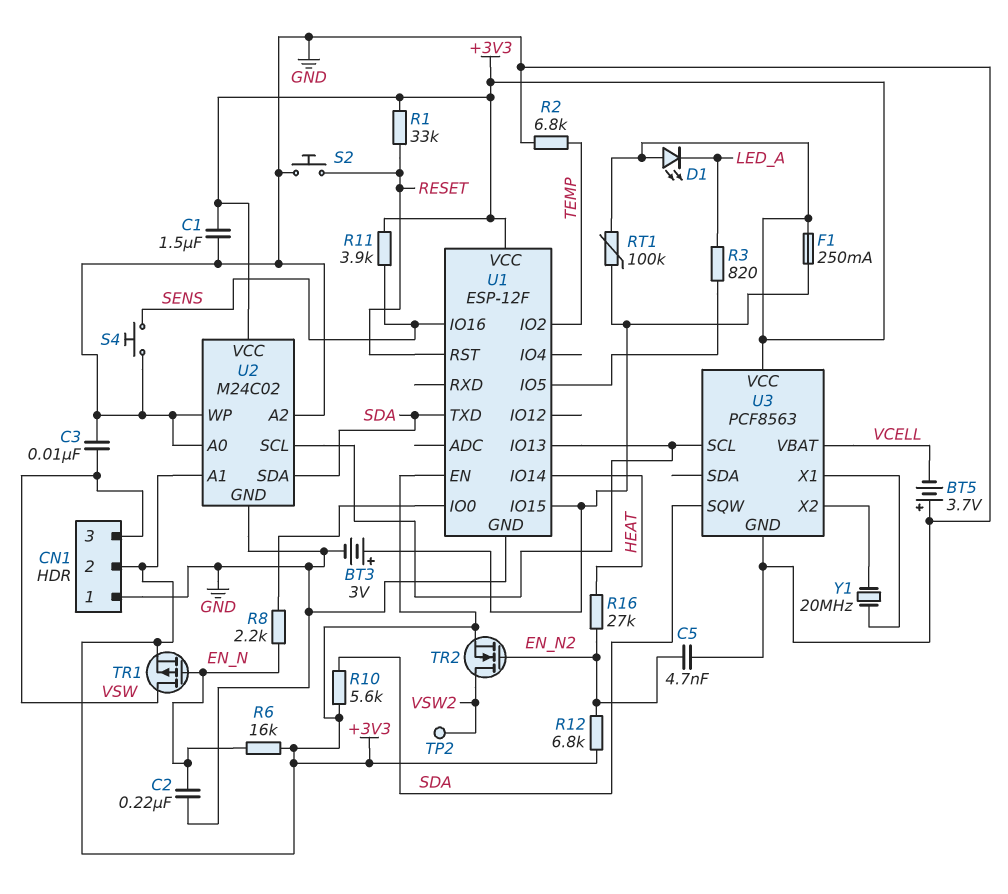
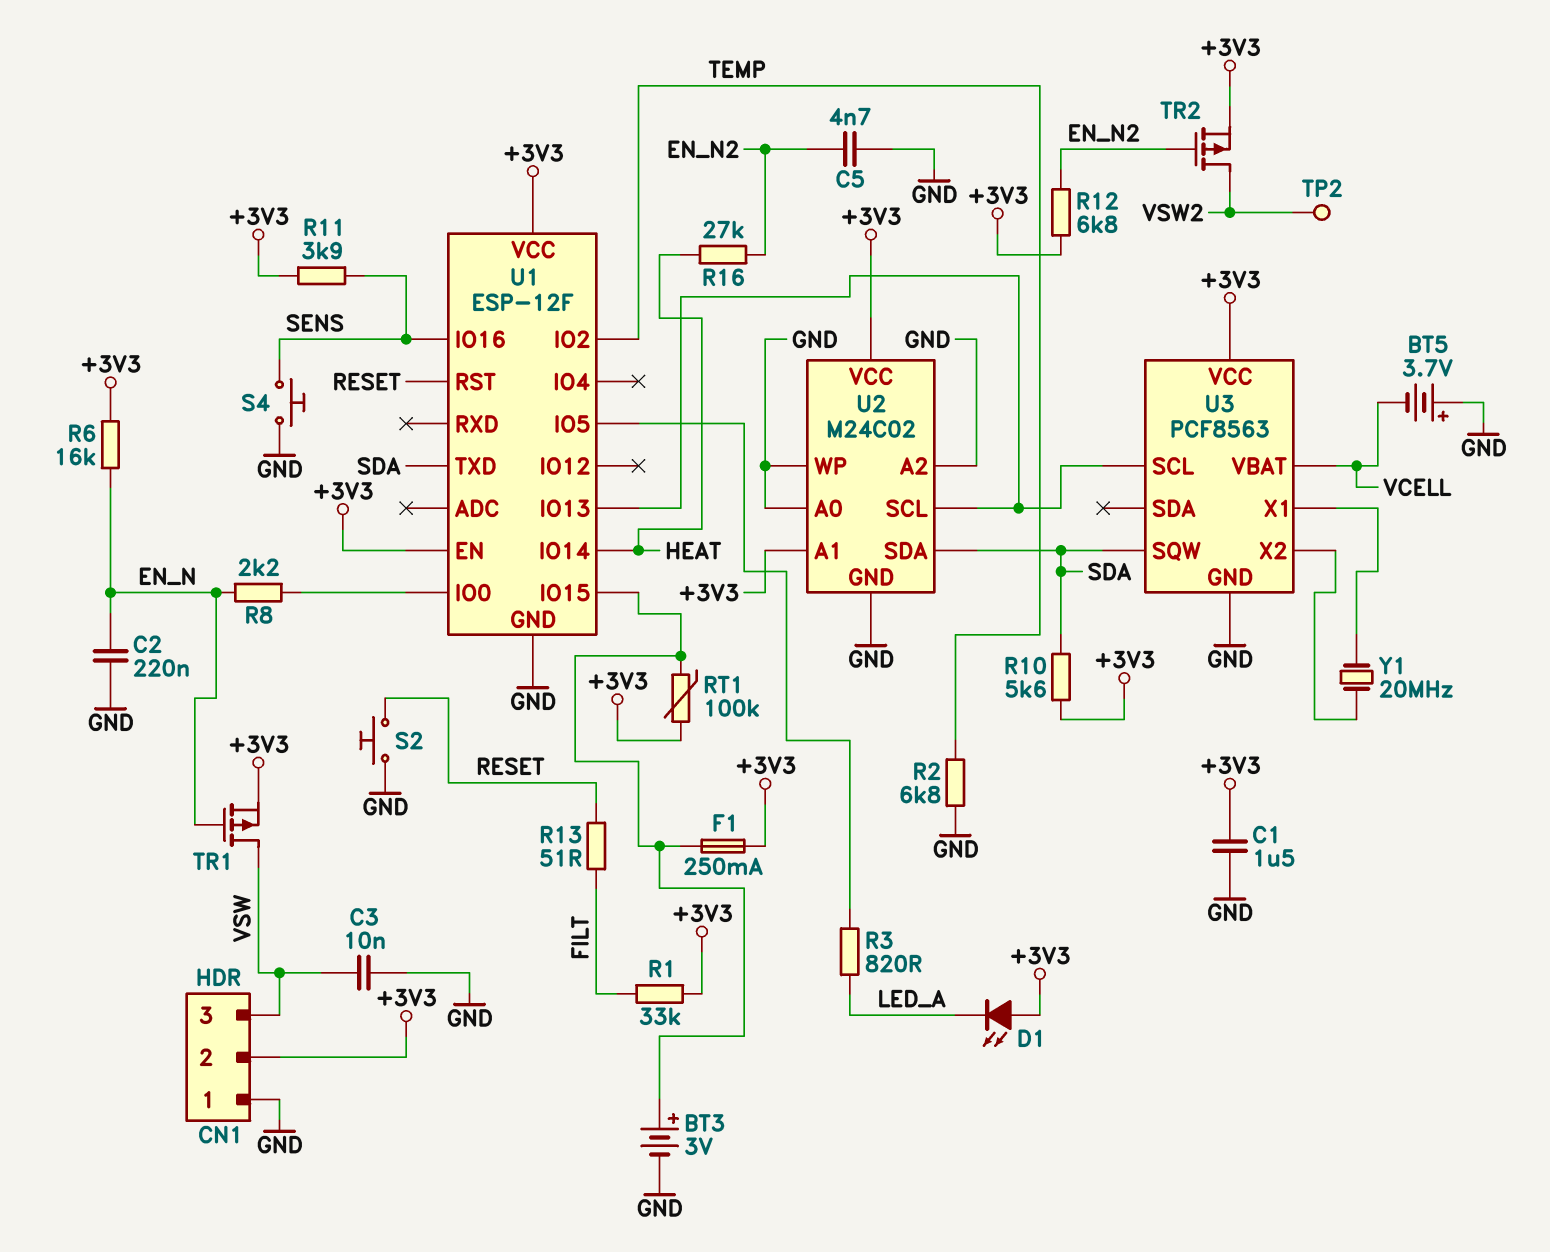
R1: 33k (+3V3, RESET) -> 33k (+3V3, FILT)
R13: none -> 51 (FILT, RESET)
TR2: NMOS (G EN_N2, D VSW2, S +3V3) -> PMOS (G EN_N2, D VSW2, S +3V3)

